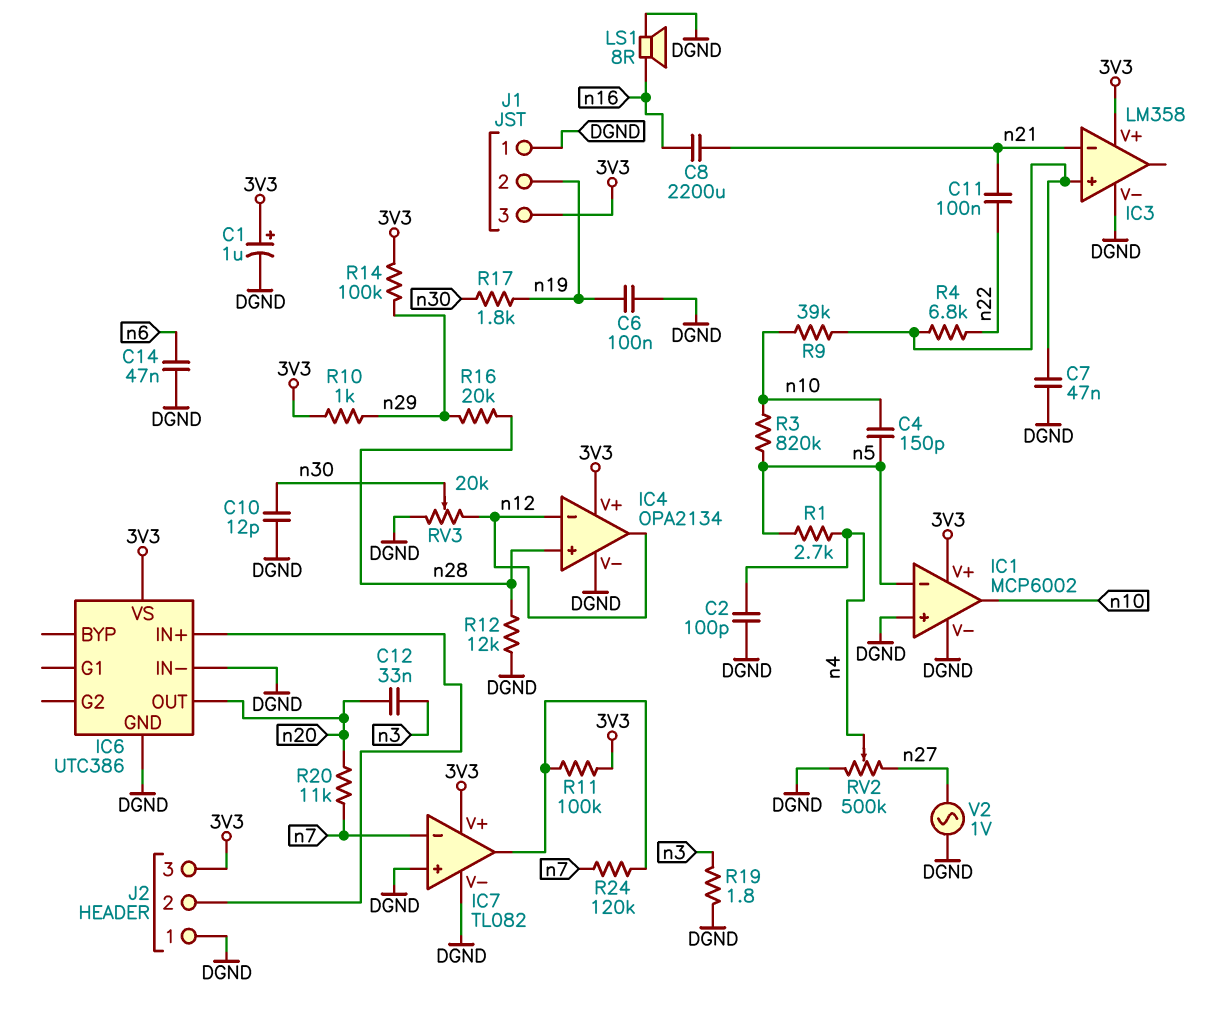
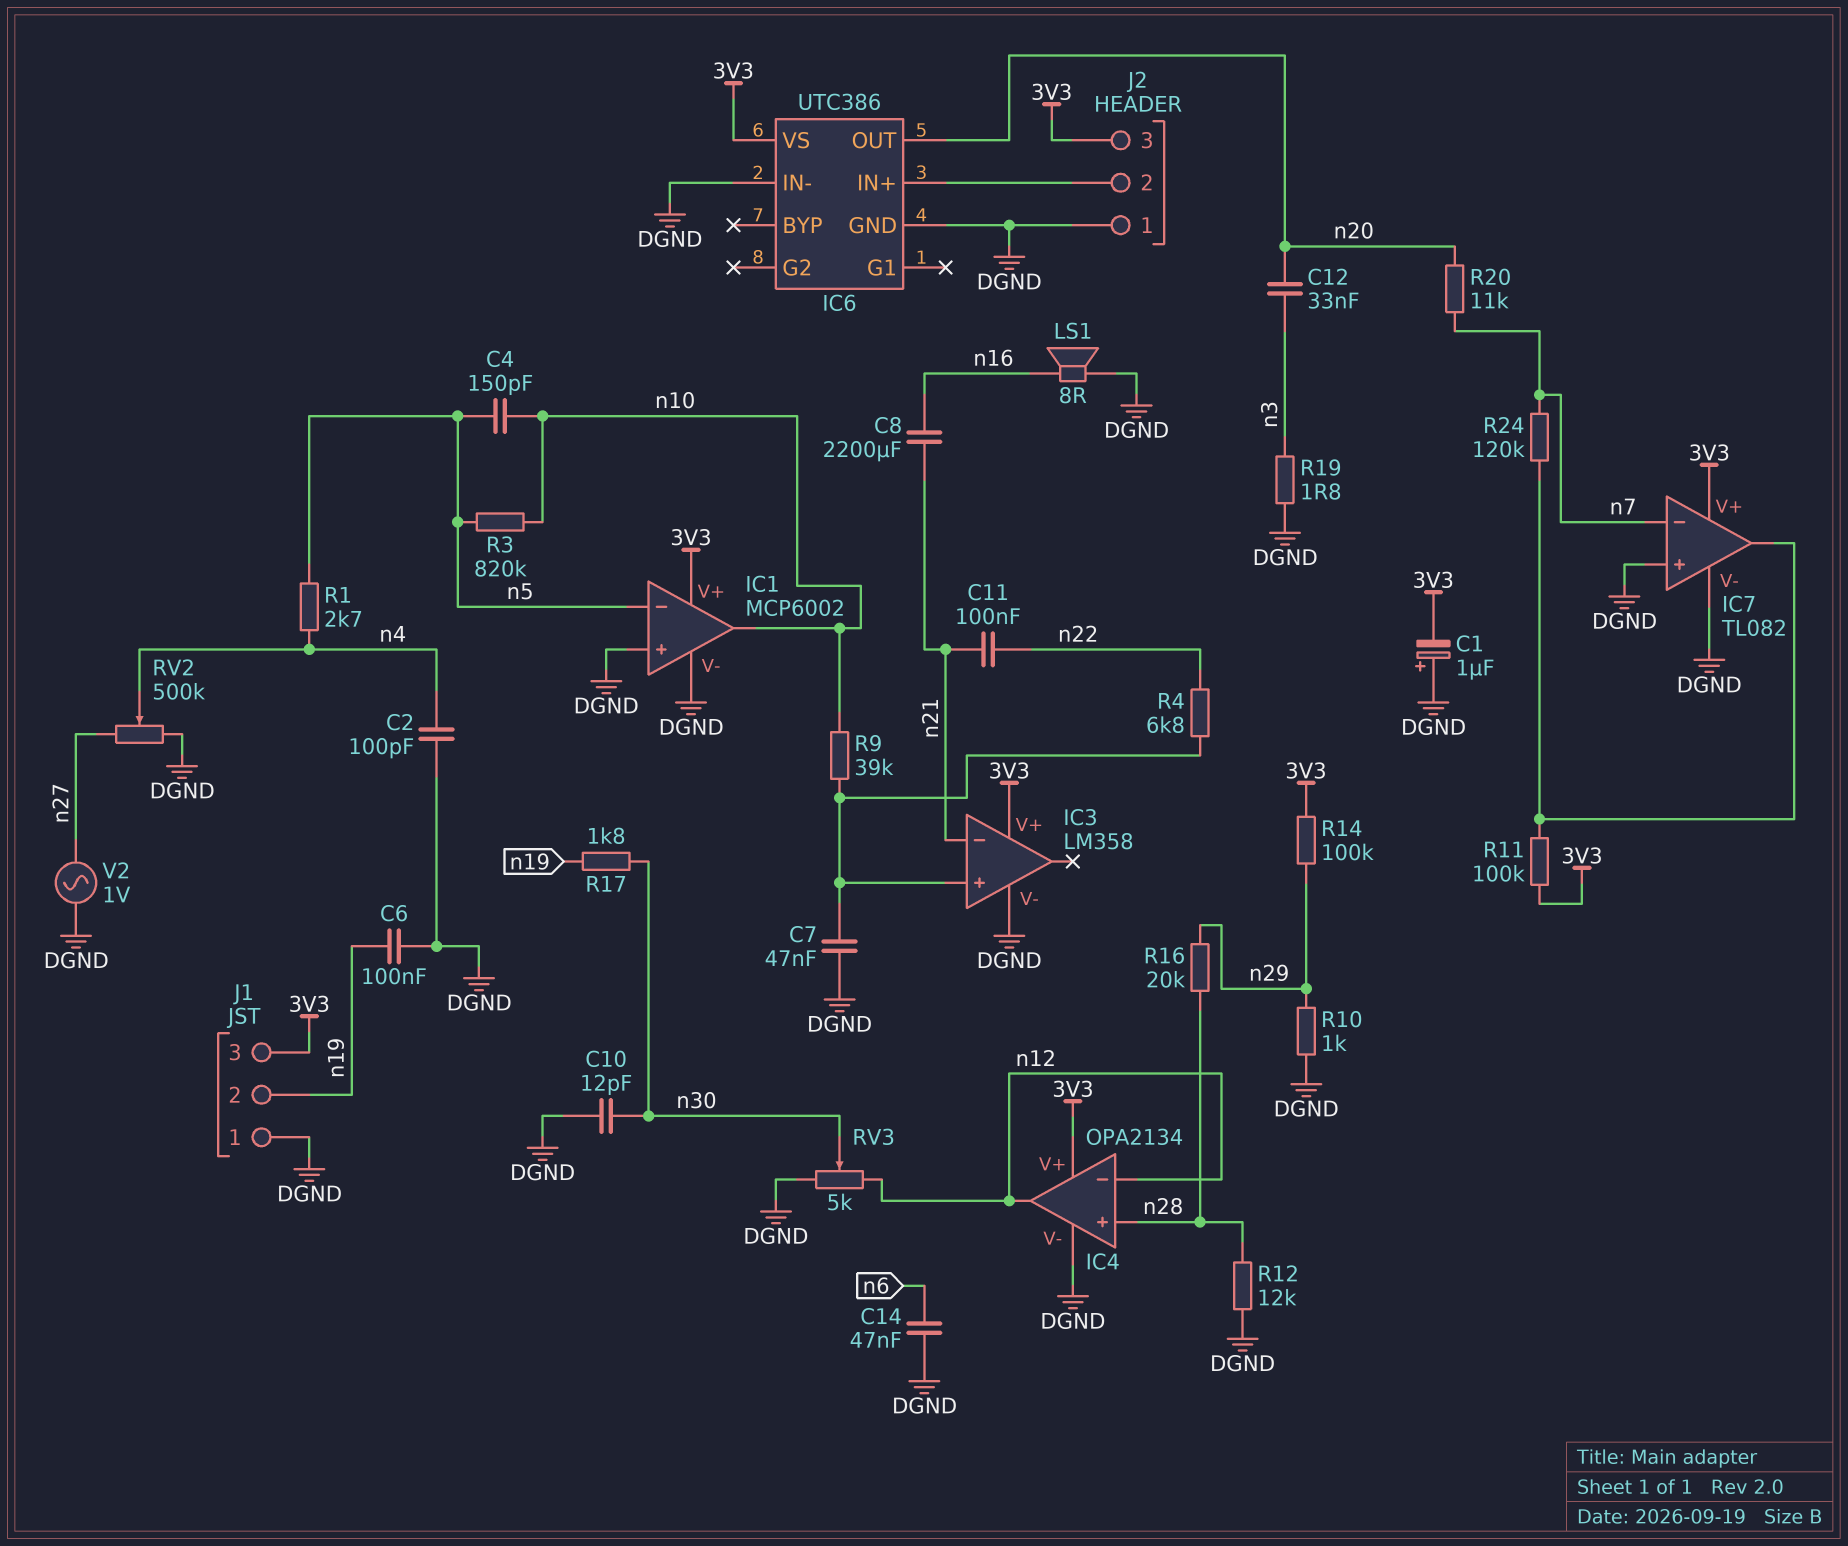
C1: 1uF (plus 3V3, minus DGND) -> 1uF (plus DGND, minus 3V3)
R10: 1k (3V3, n29) -> 1k (DGND, n29)
RV3: 20k (DGND, n12, wiper n30) -> 5k (DGND, n12, wiper n30)

